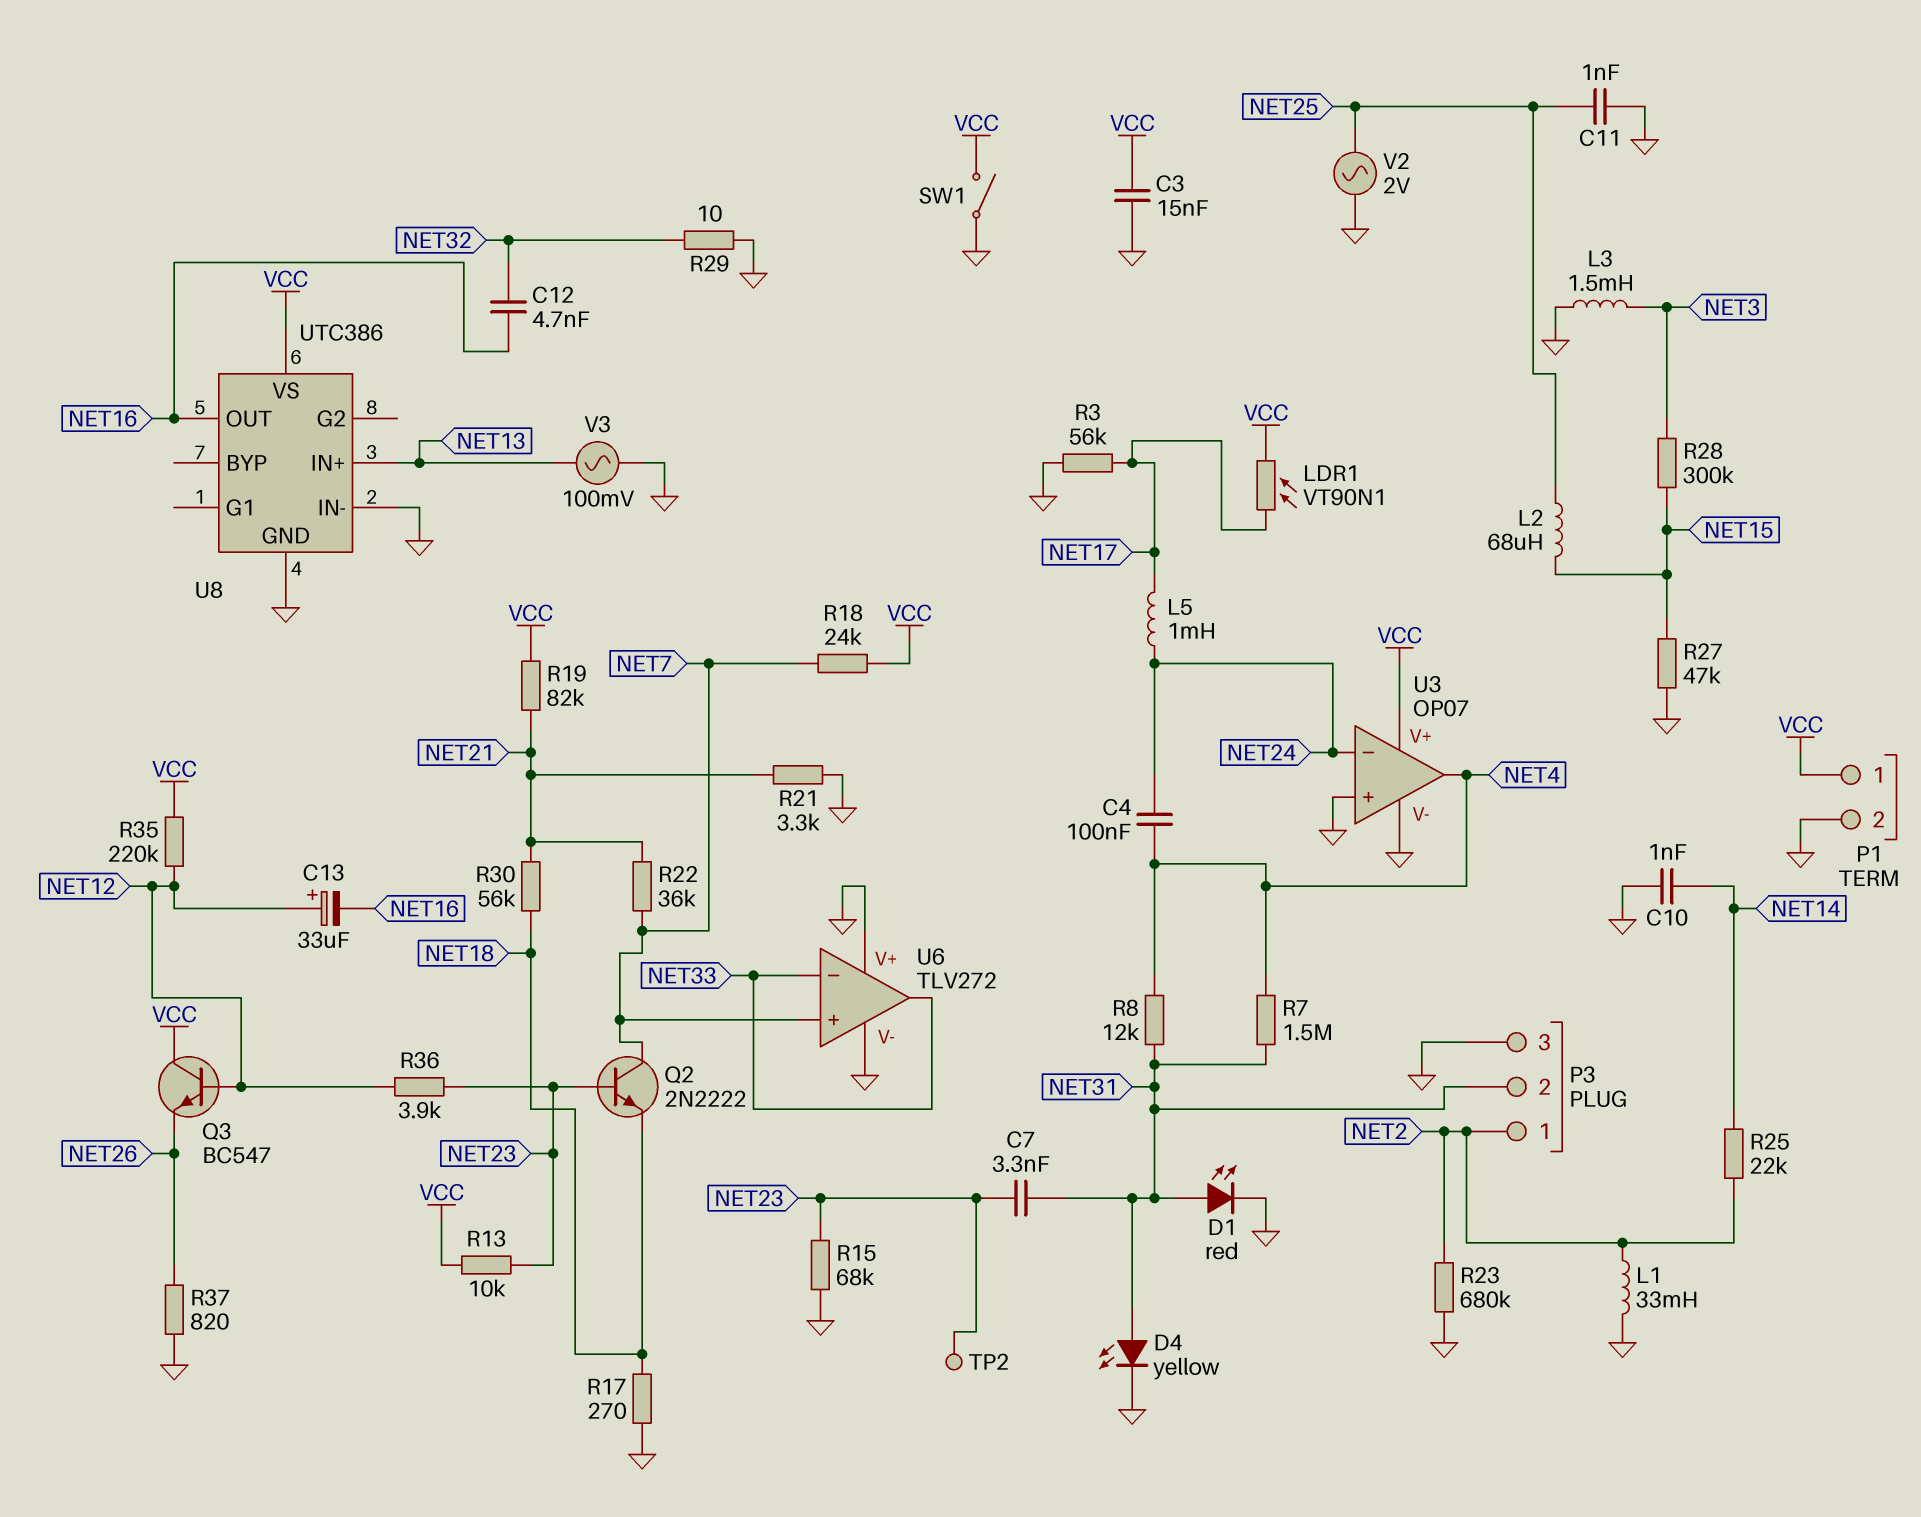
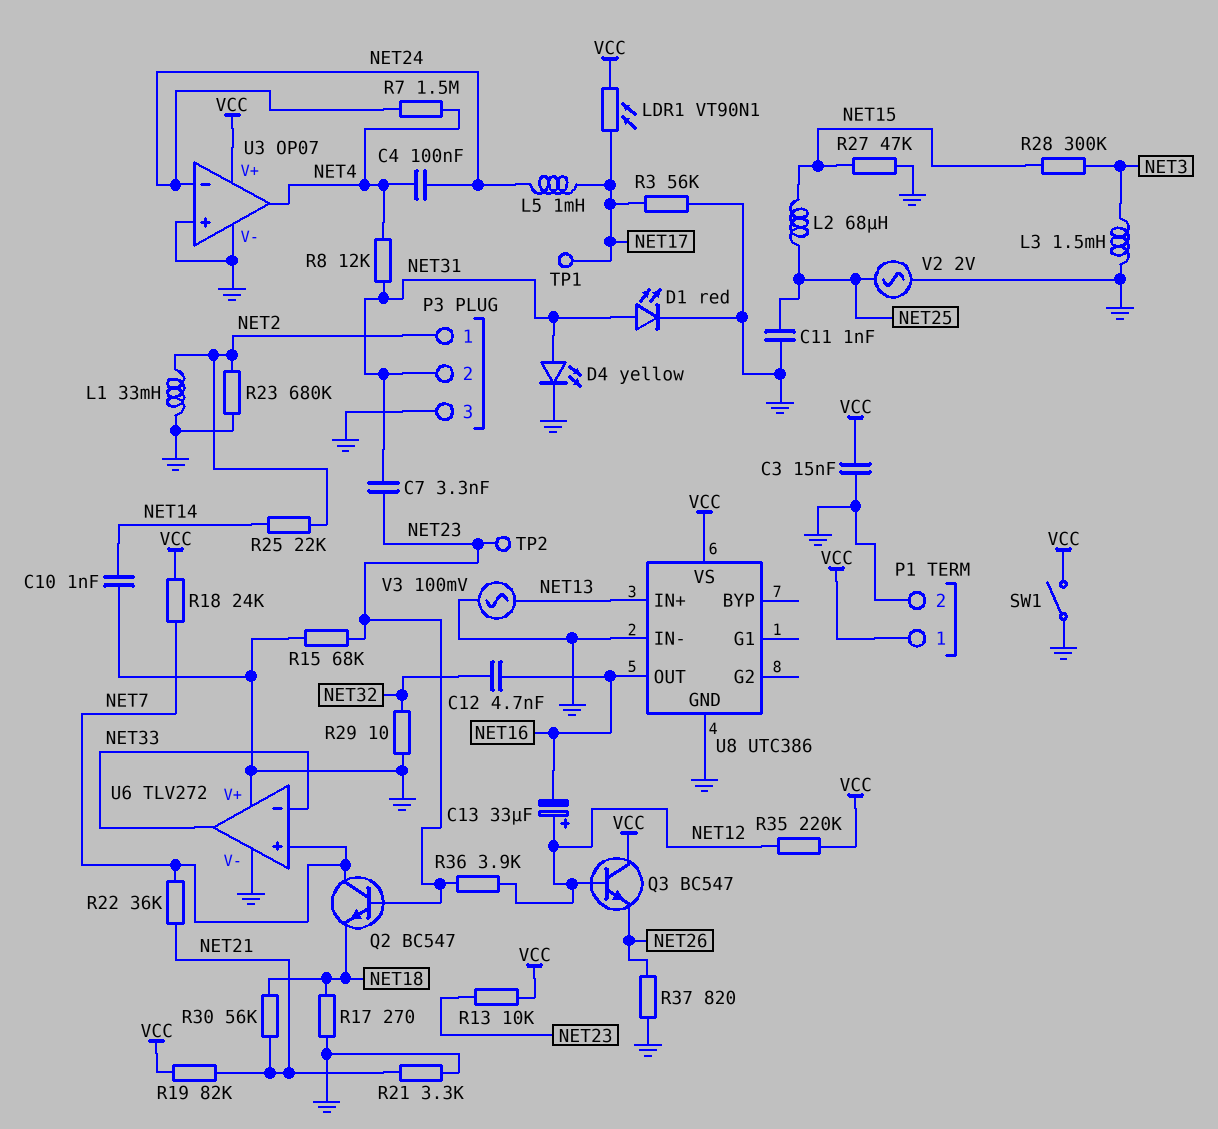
Q2: NPN 2N2222 (B NET23, C NET7, E NET18) -> NPN BC547 (B NET23, C NET7, E NET18)
R7: 1.5M (NET4, NET31) -> 1.5M (NET4, NET24)
TP1: none -> test point (NET17)

